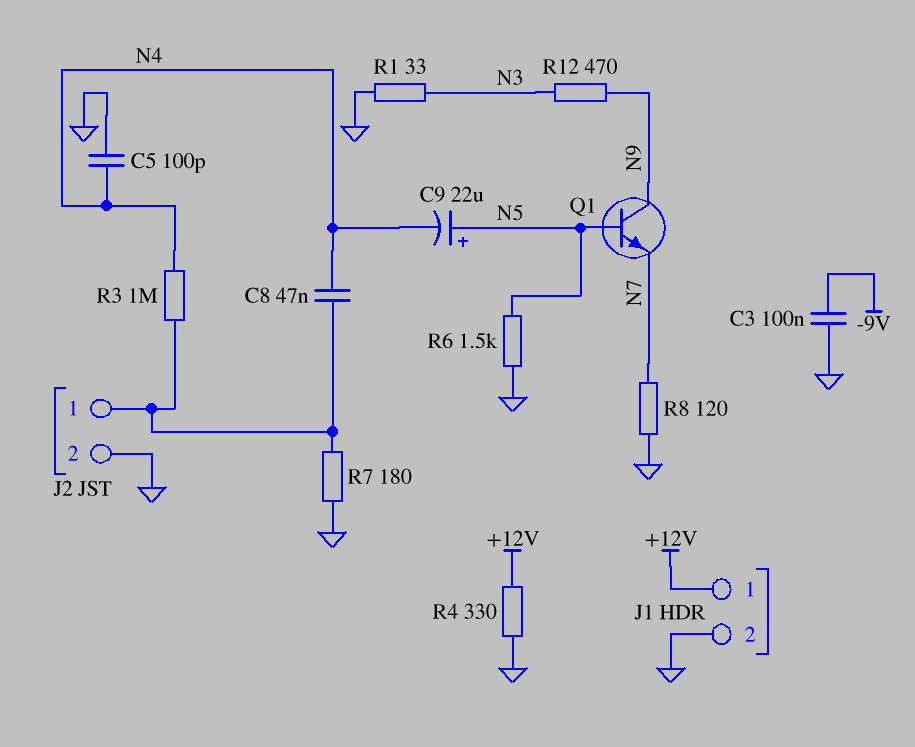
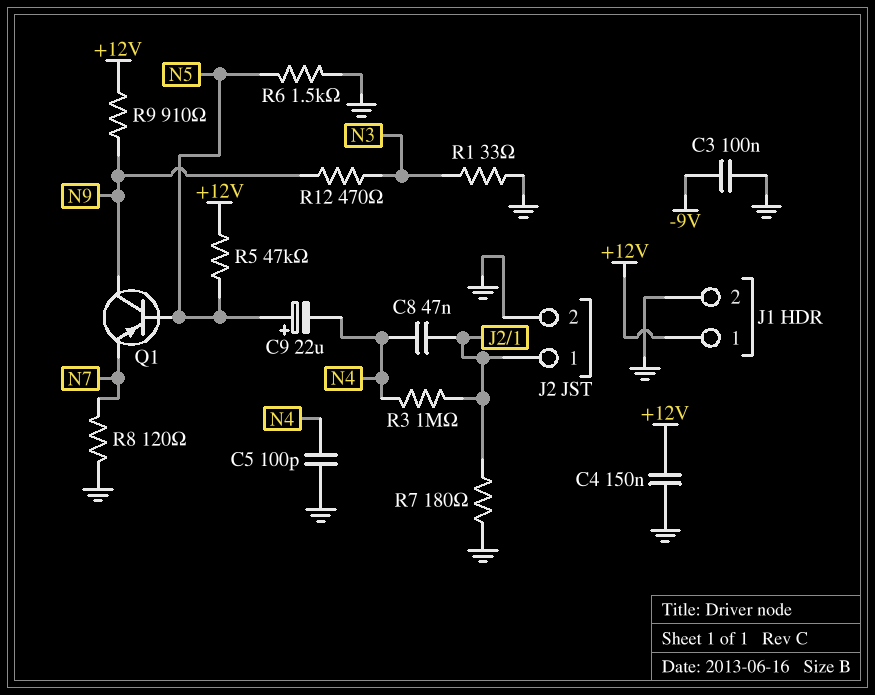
C4: none -> 150nF (+12V, GND)
Q1: NPN (B N5, C N9, E N7) -> PNP (B N5, C N9, E N7)
R4: 330 (+12V, GND) -> none
R5: none -> 47k (+12V, N5)
R9: none -> 910 (+12V, N9)

